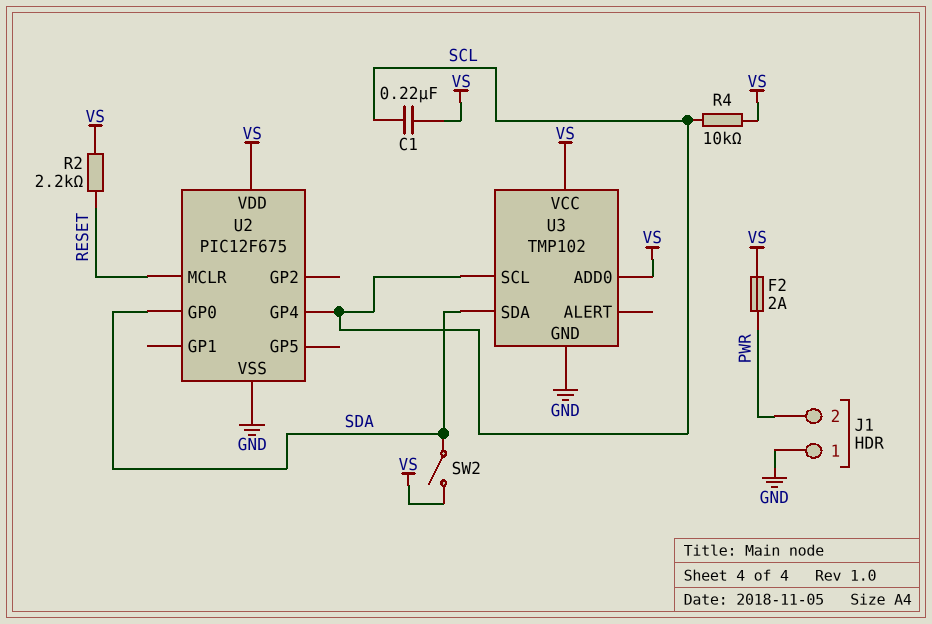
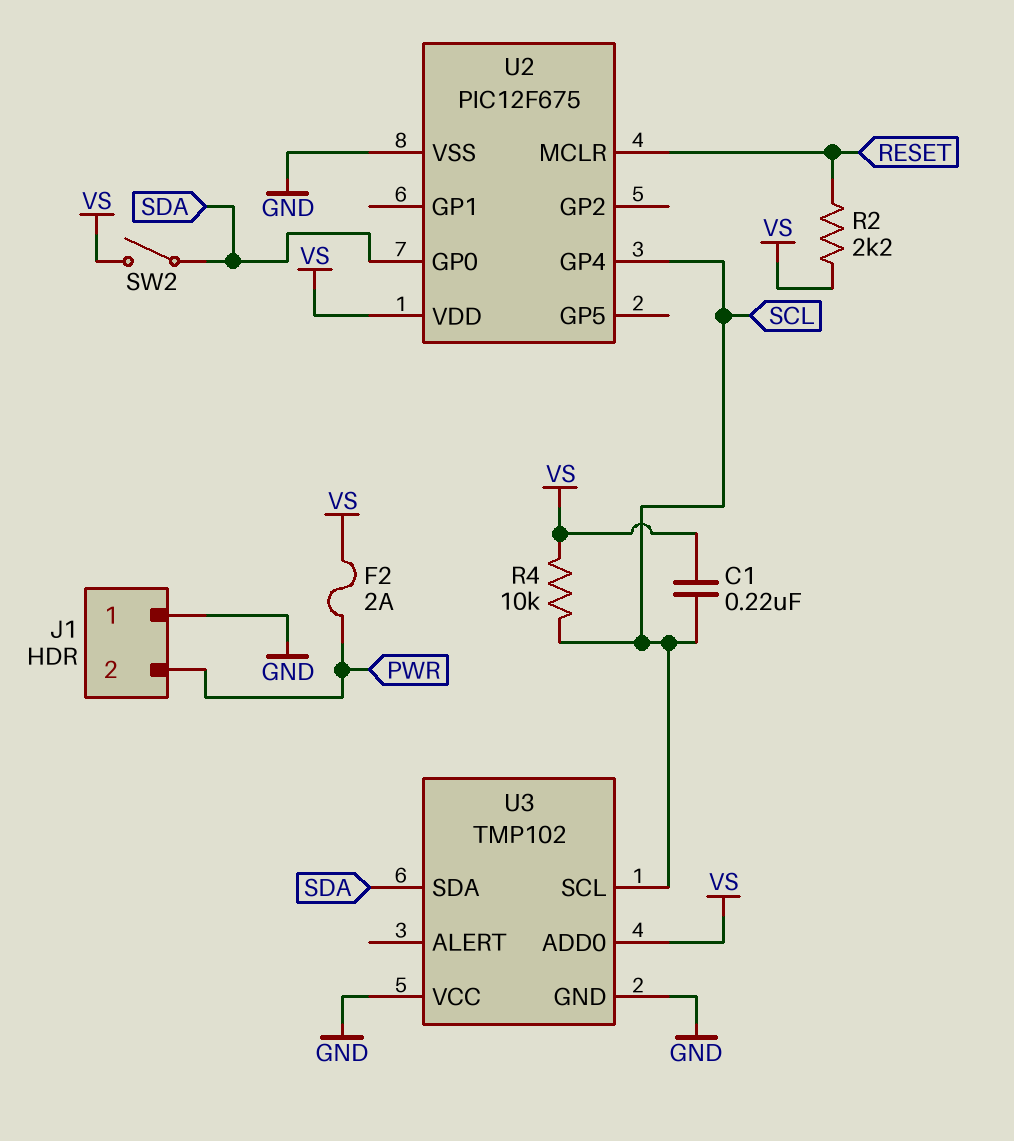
U3 pin VCC: VS -> GND

